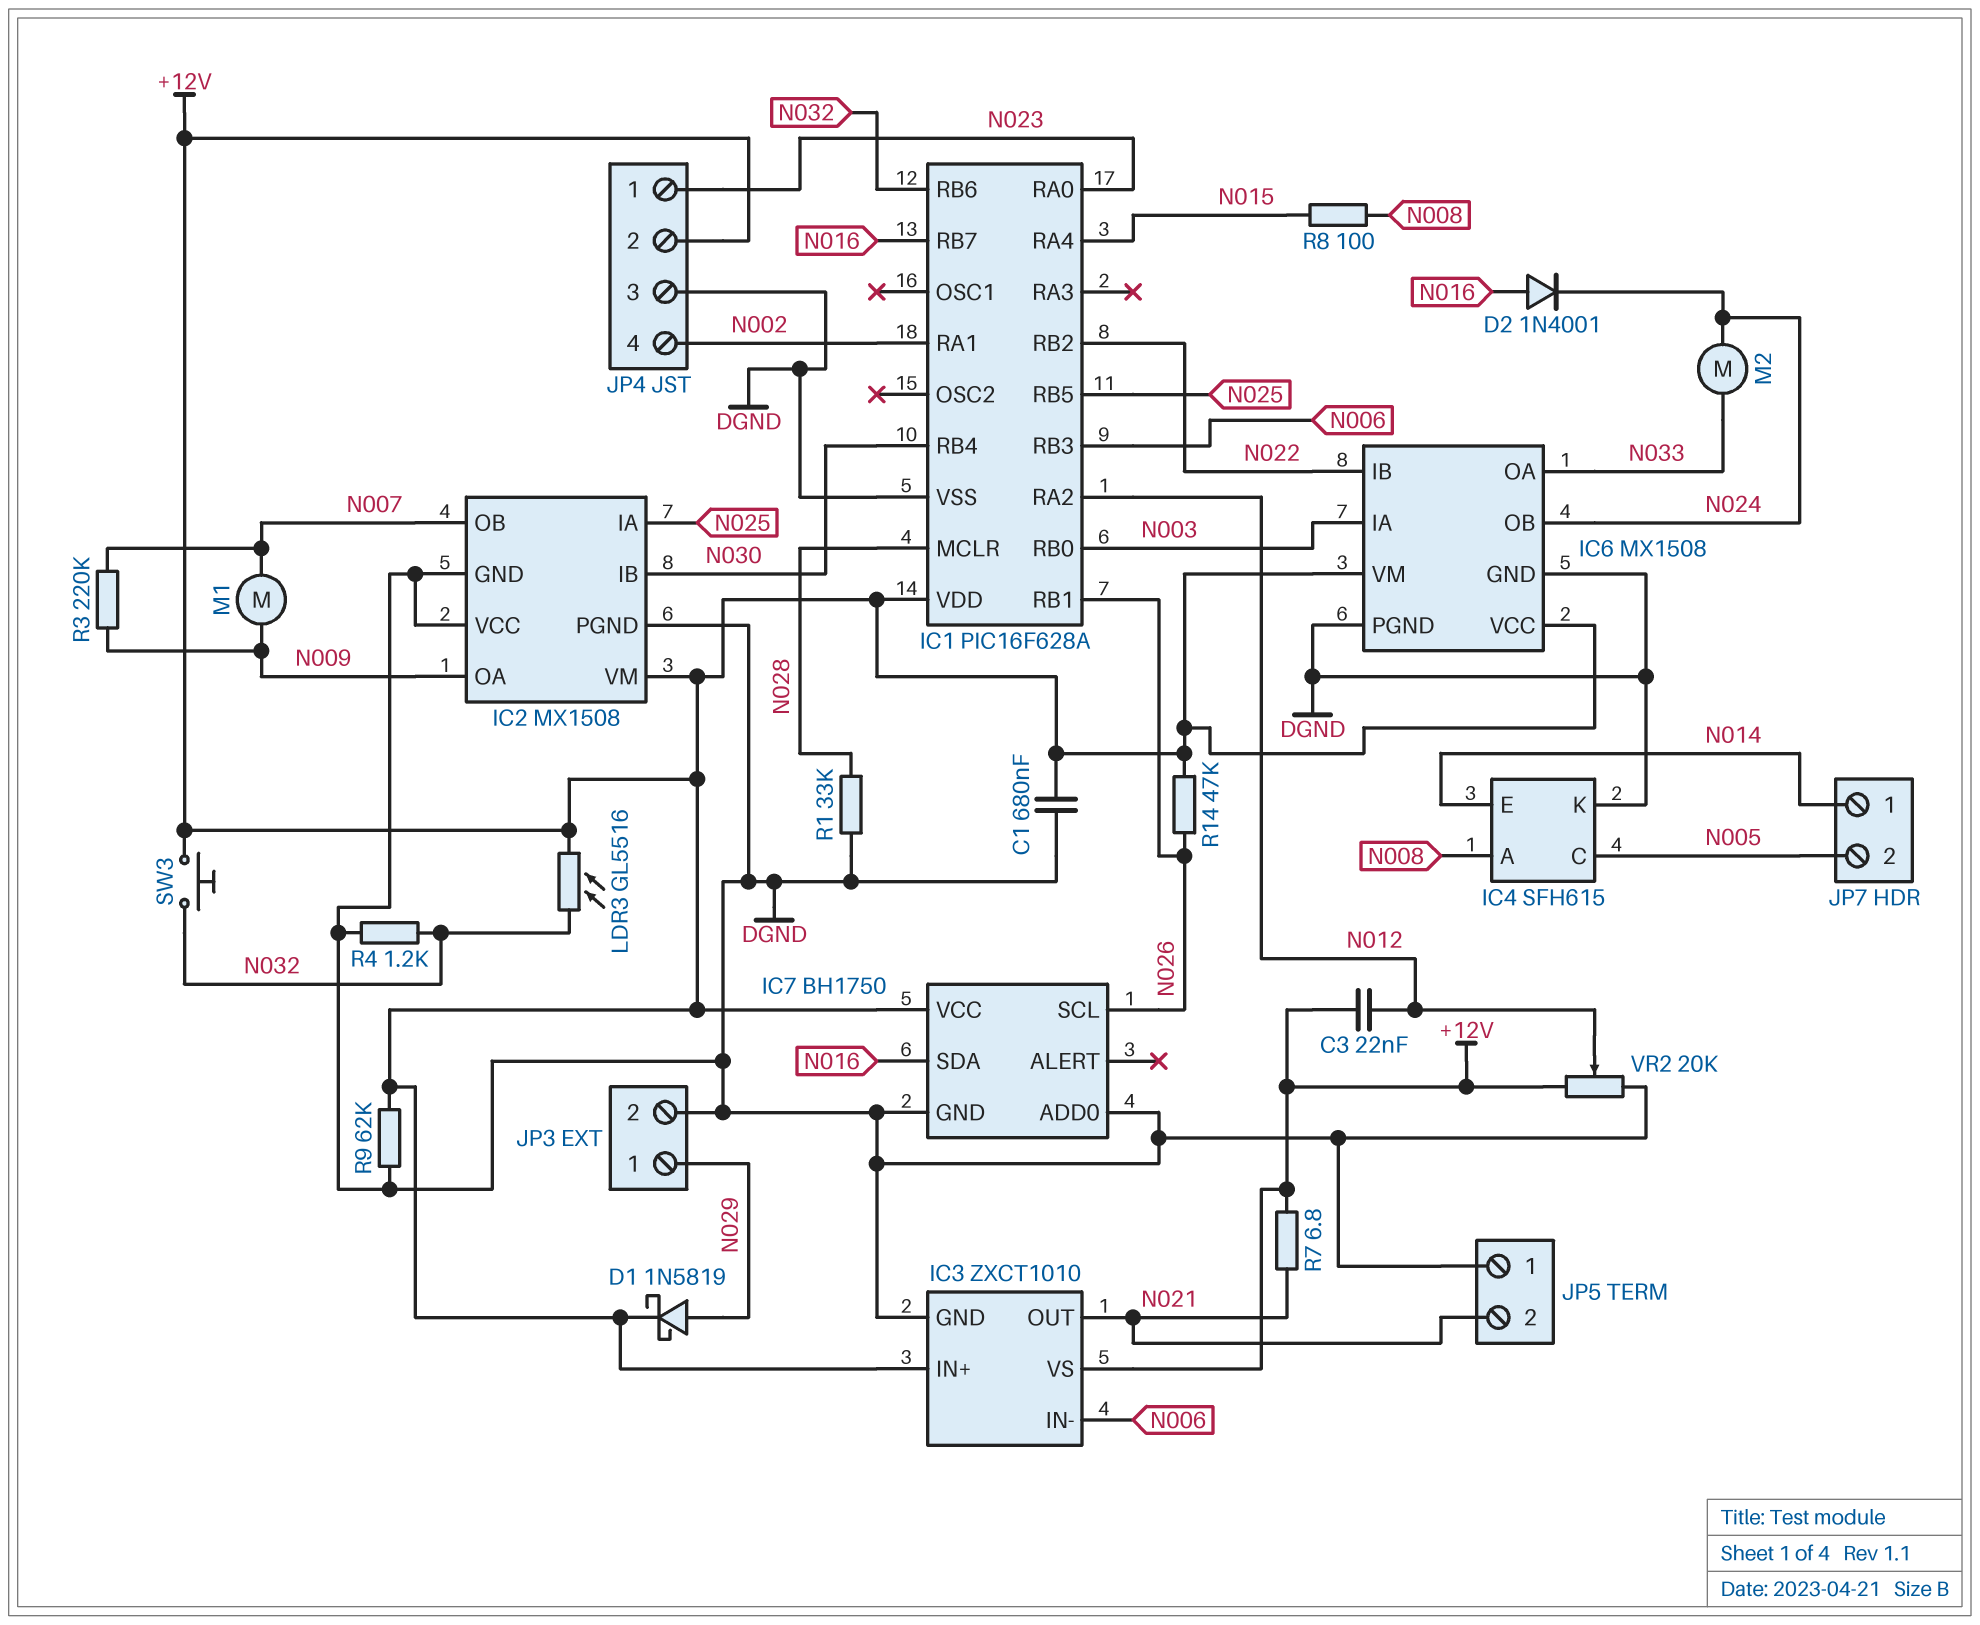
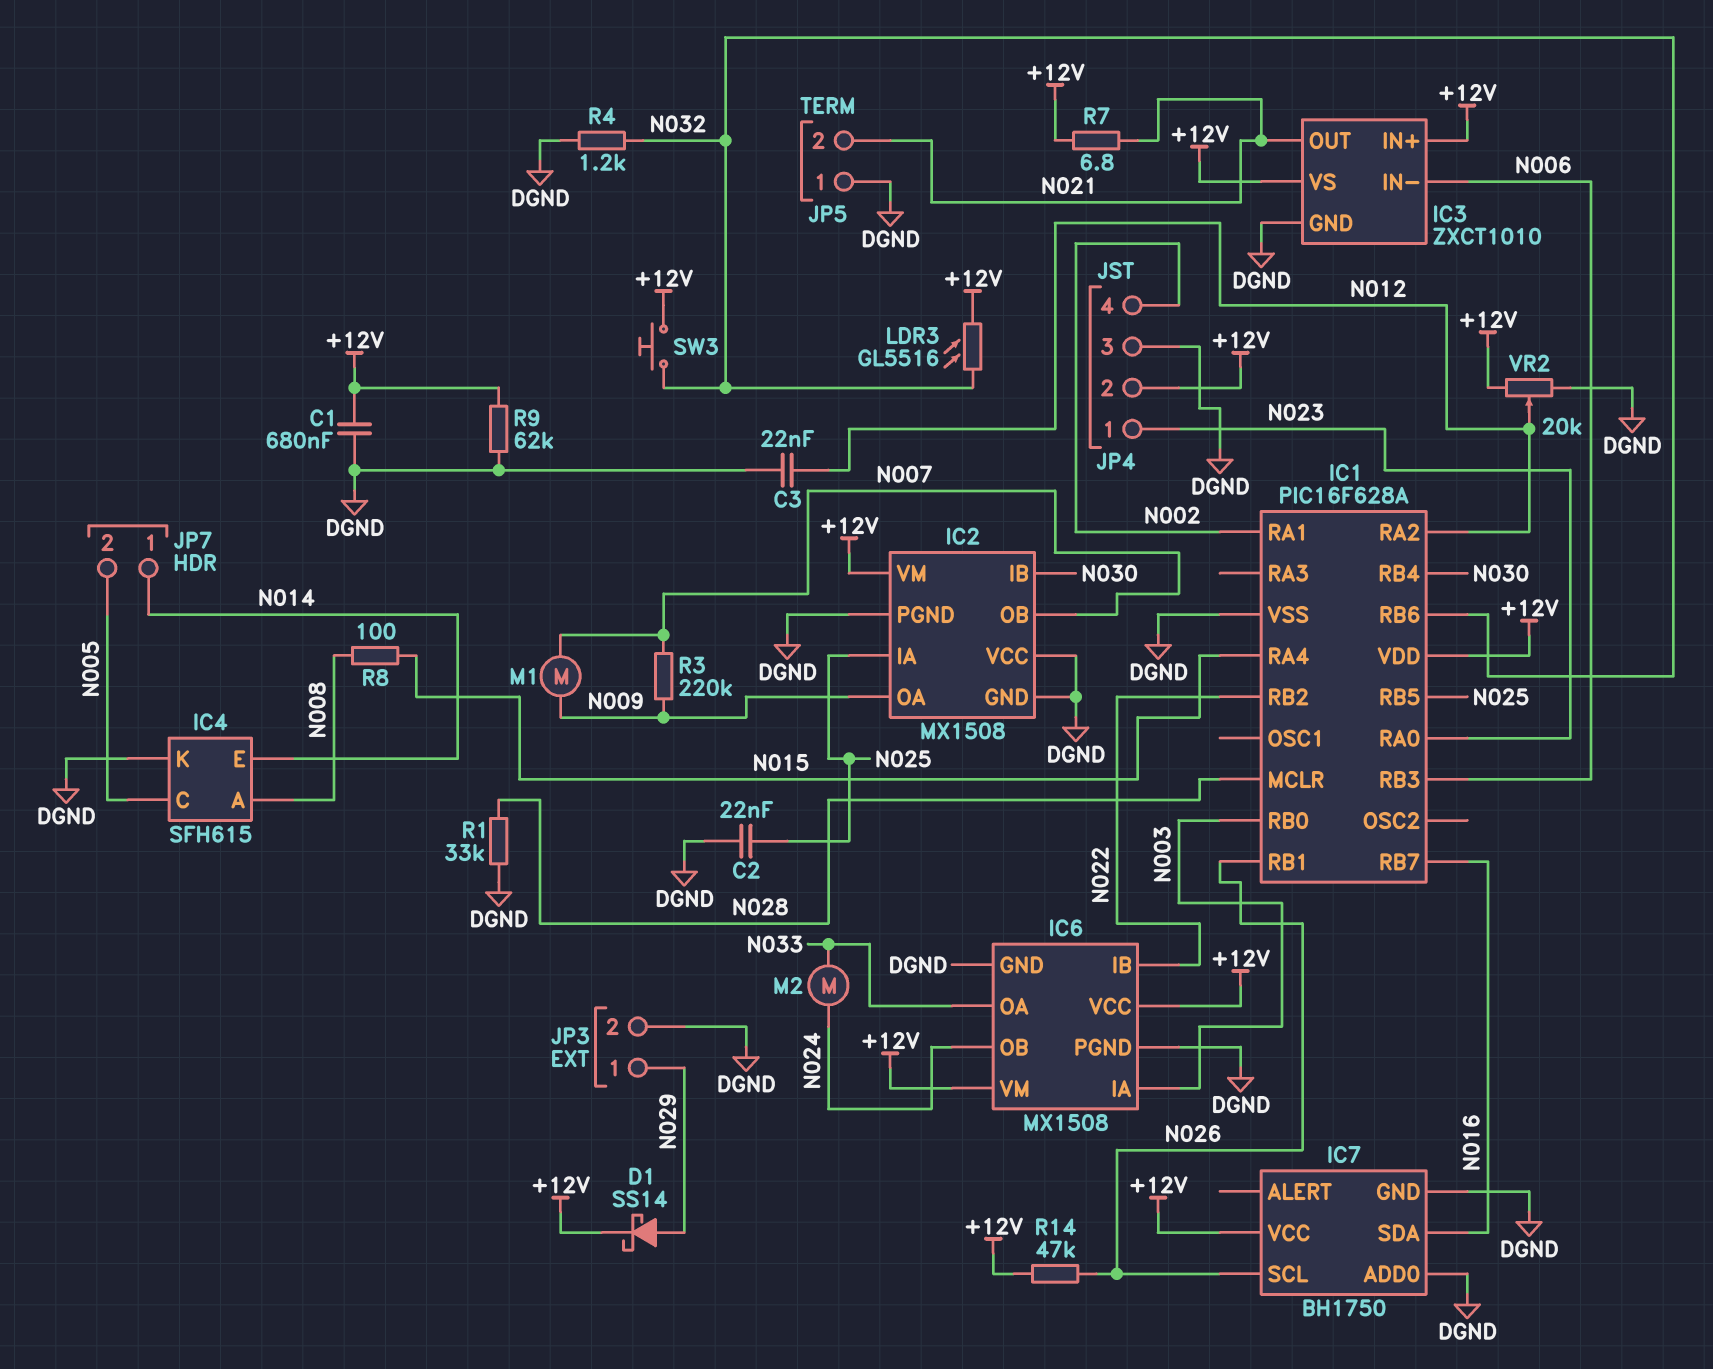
C2: none -> 22nF (DGND, N025)
C3: 22nF (+12V, N012) -> 22nF (DGND, N012)
D1: schottky 1N5819 (A N029, K +12V) -> schottky SS14 (A N029, K +12V)
D2: diode 1N4001 (A N016, K N024) -> none

